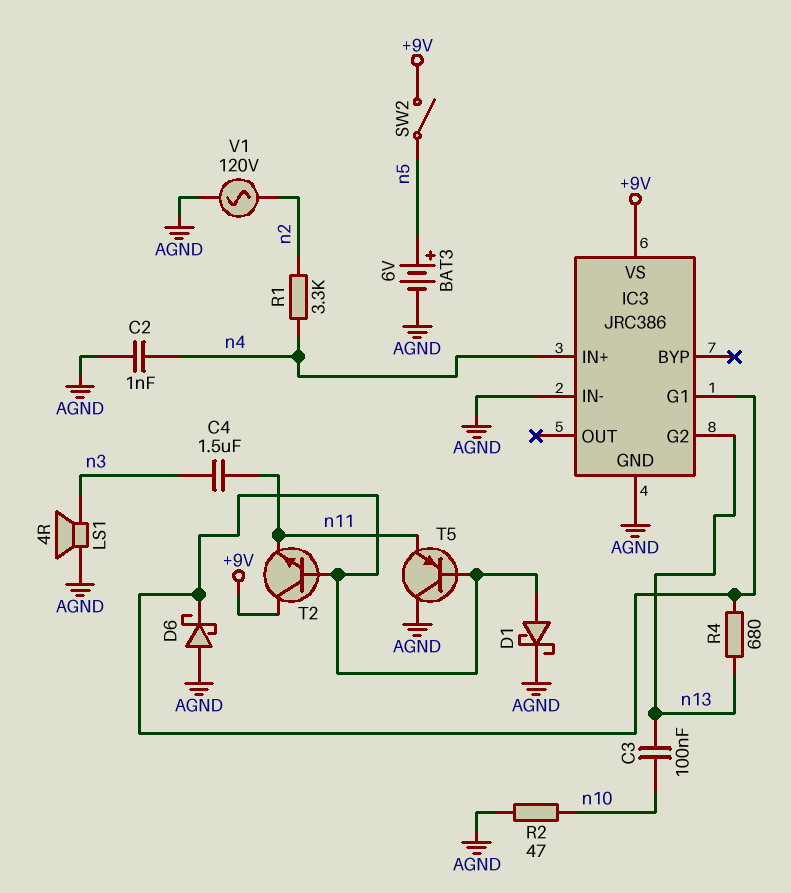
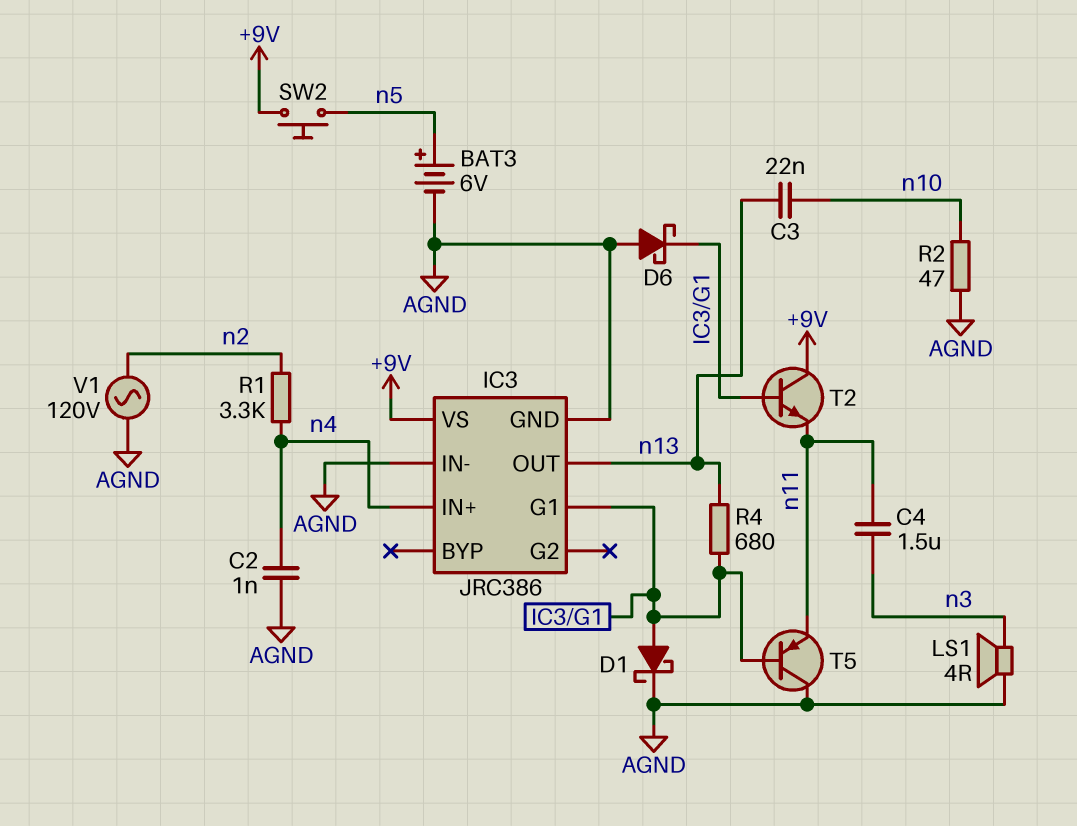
C3: 100nF (n10, n13) -> 22nF (n10, n13)
IC3 pin G2: n13 -> none
IC3 pin OUT: none -> n13
SW2: switch (+9V, n5) -> button (+9V, n5)

